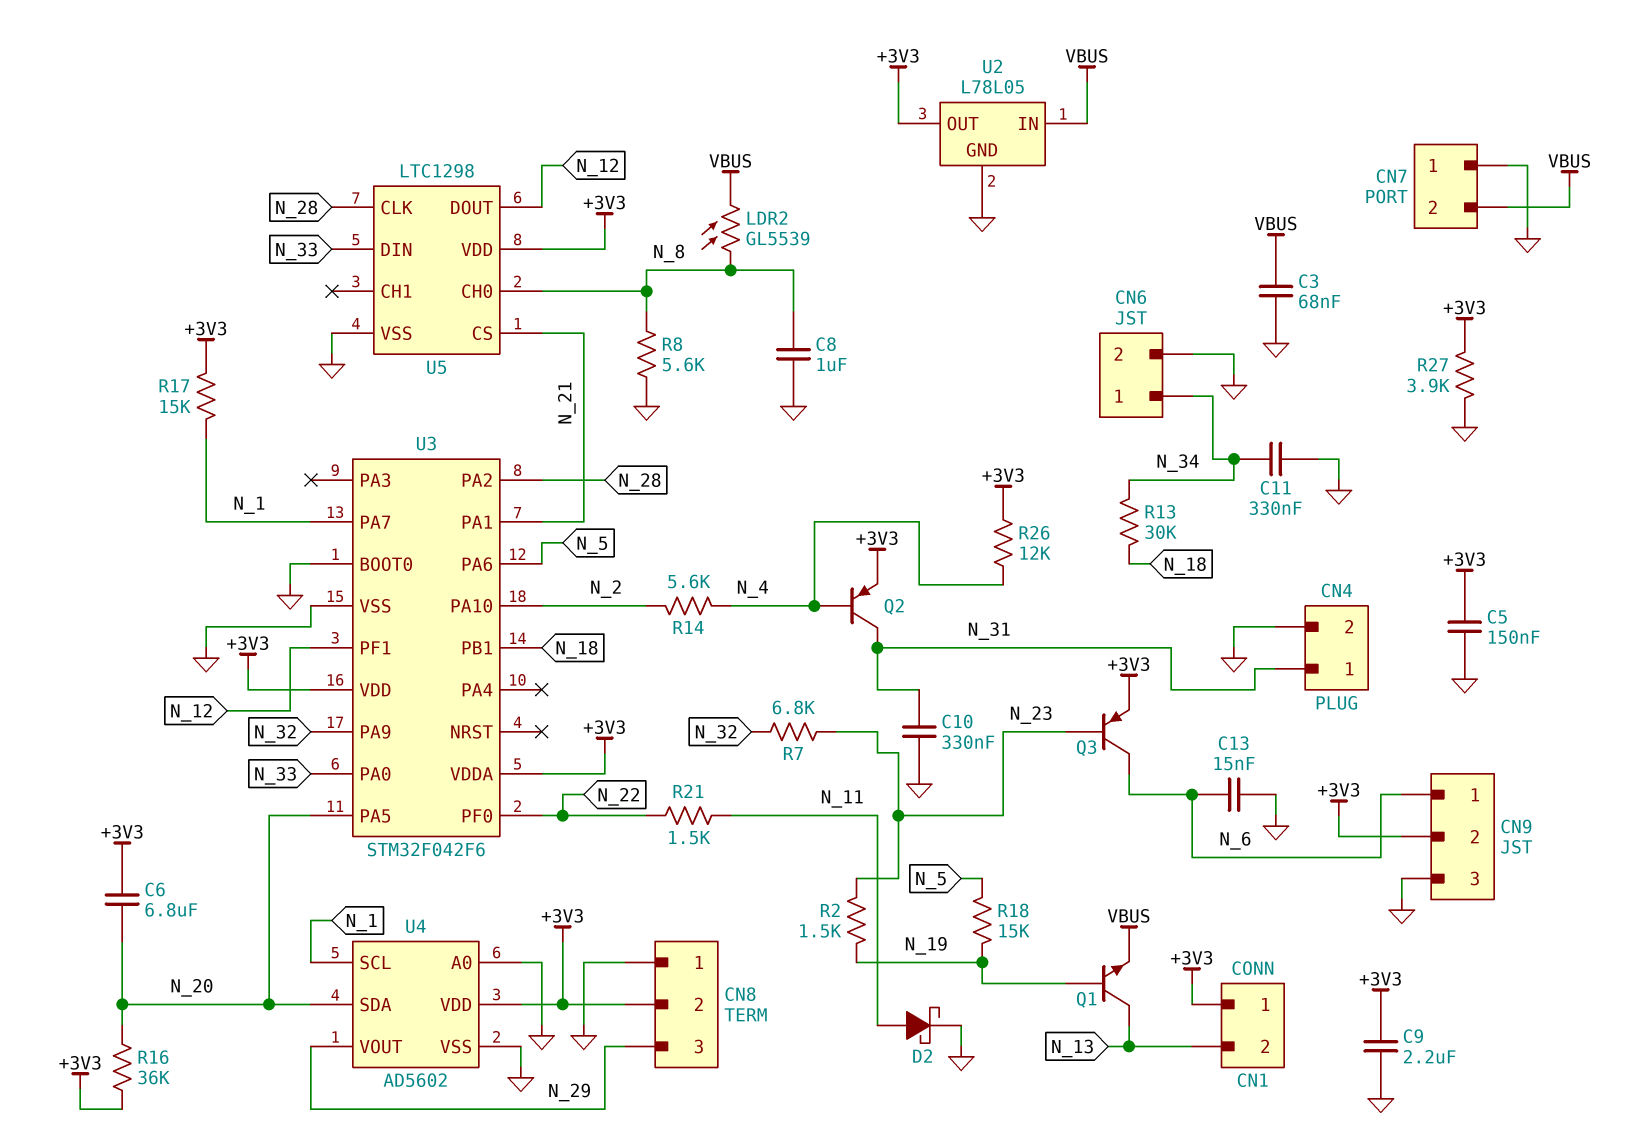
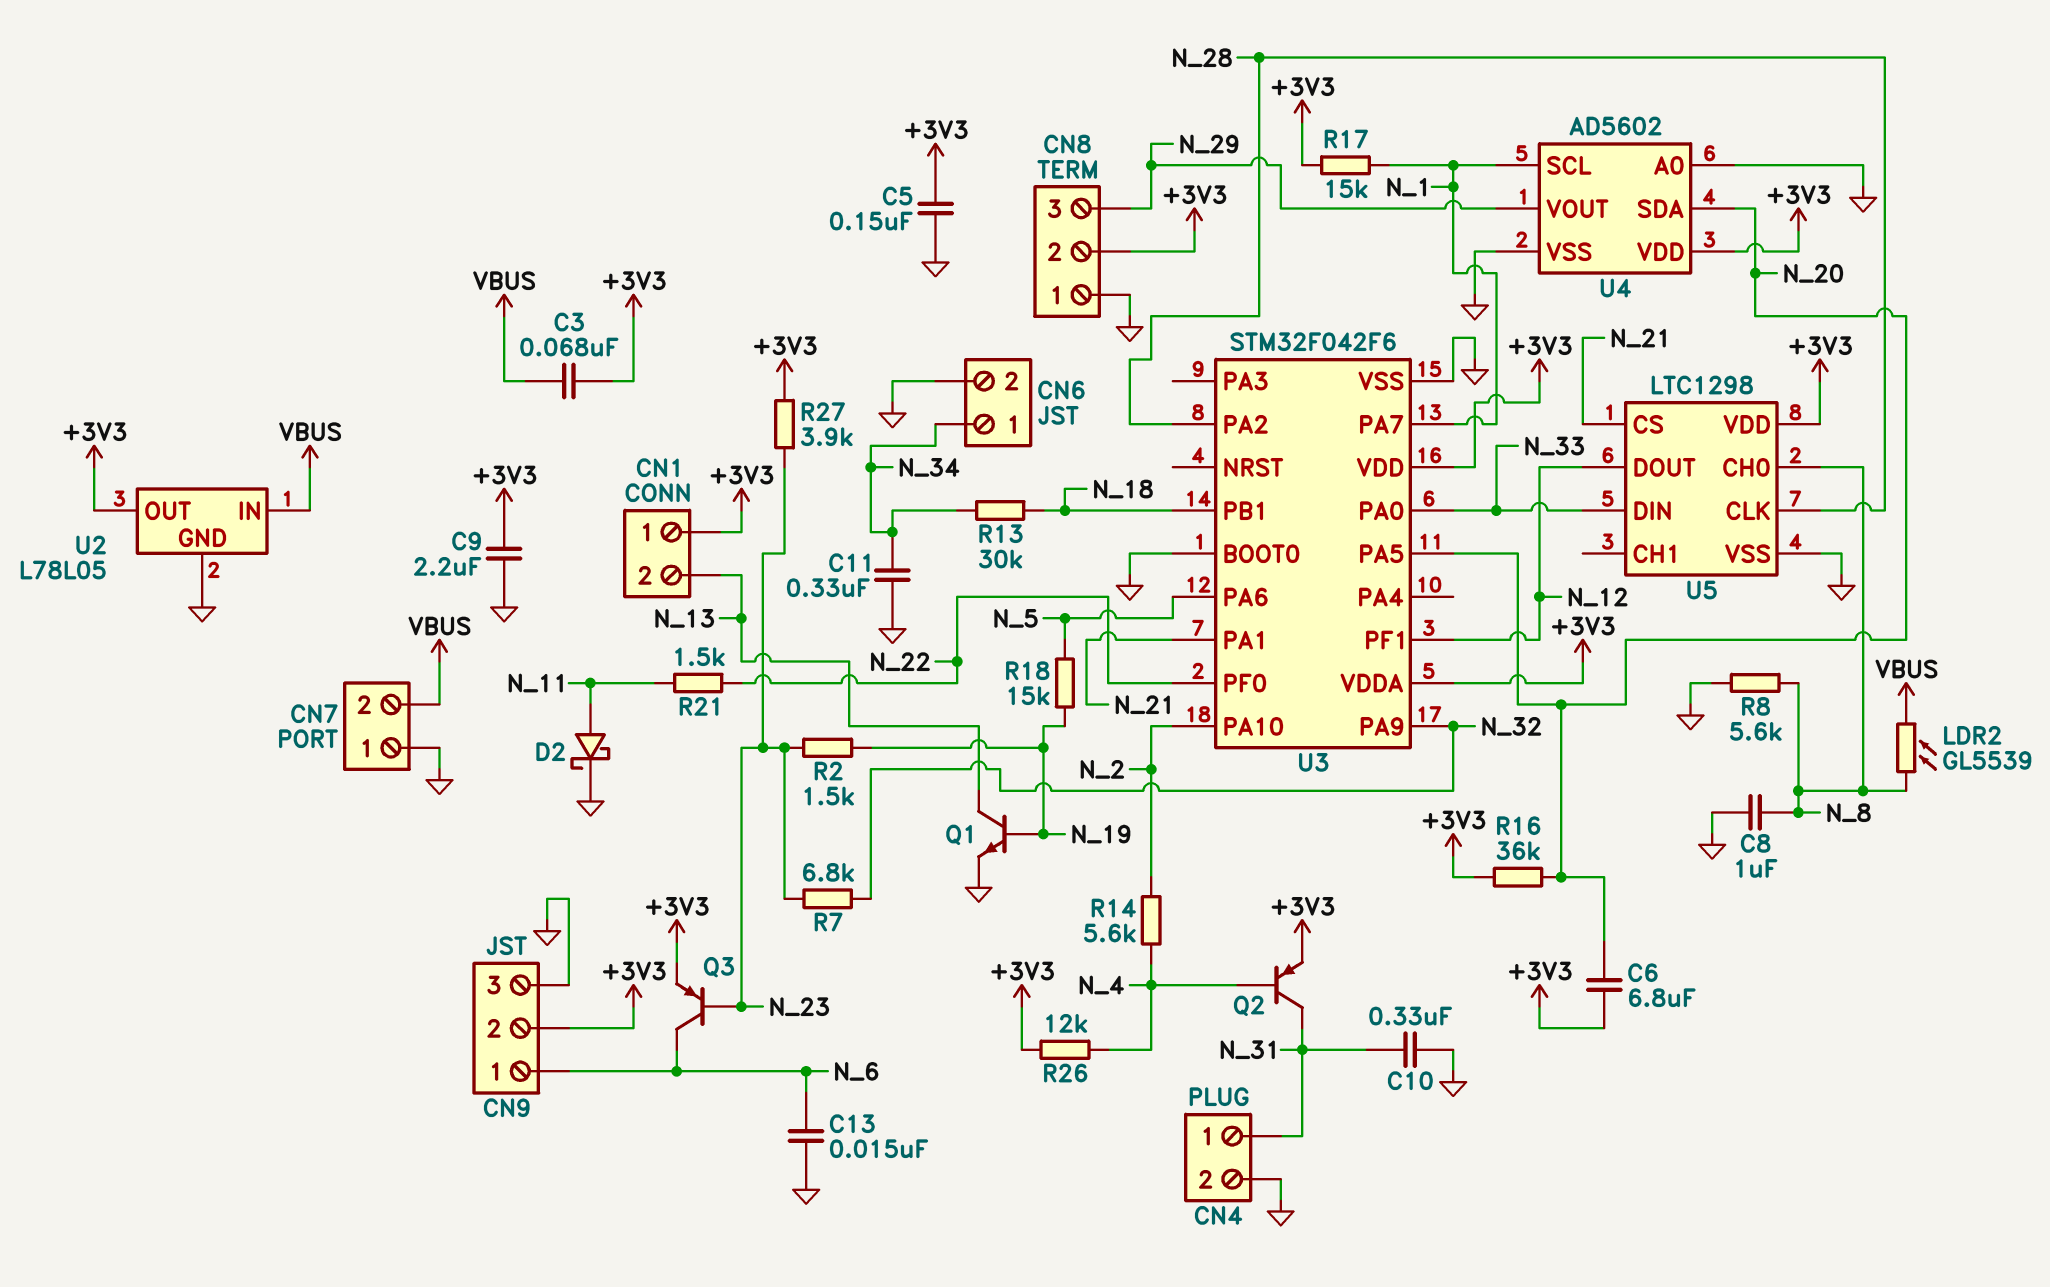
C3: 68nF (GND, VBUS) -> 68nF (+3V3, VBUS)
Q1: NPN (B N_19, C N_13, E VBUS) -> NPN (B N_19, C N_13, E GND)
R27: 3.9k (+3V3, GND) -> 3.9k (+3V3, N_23)

